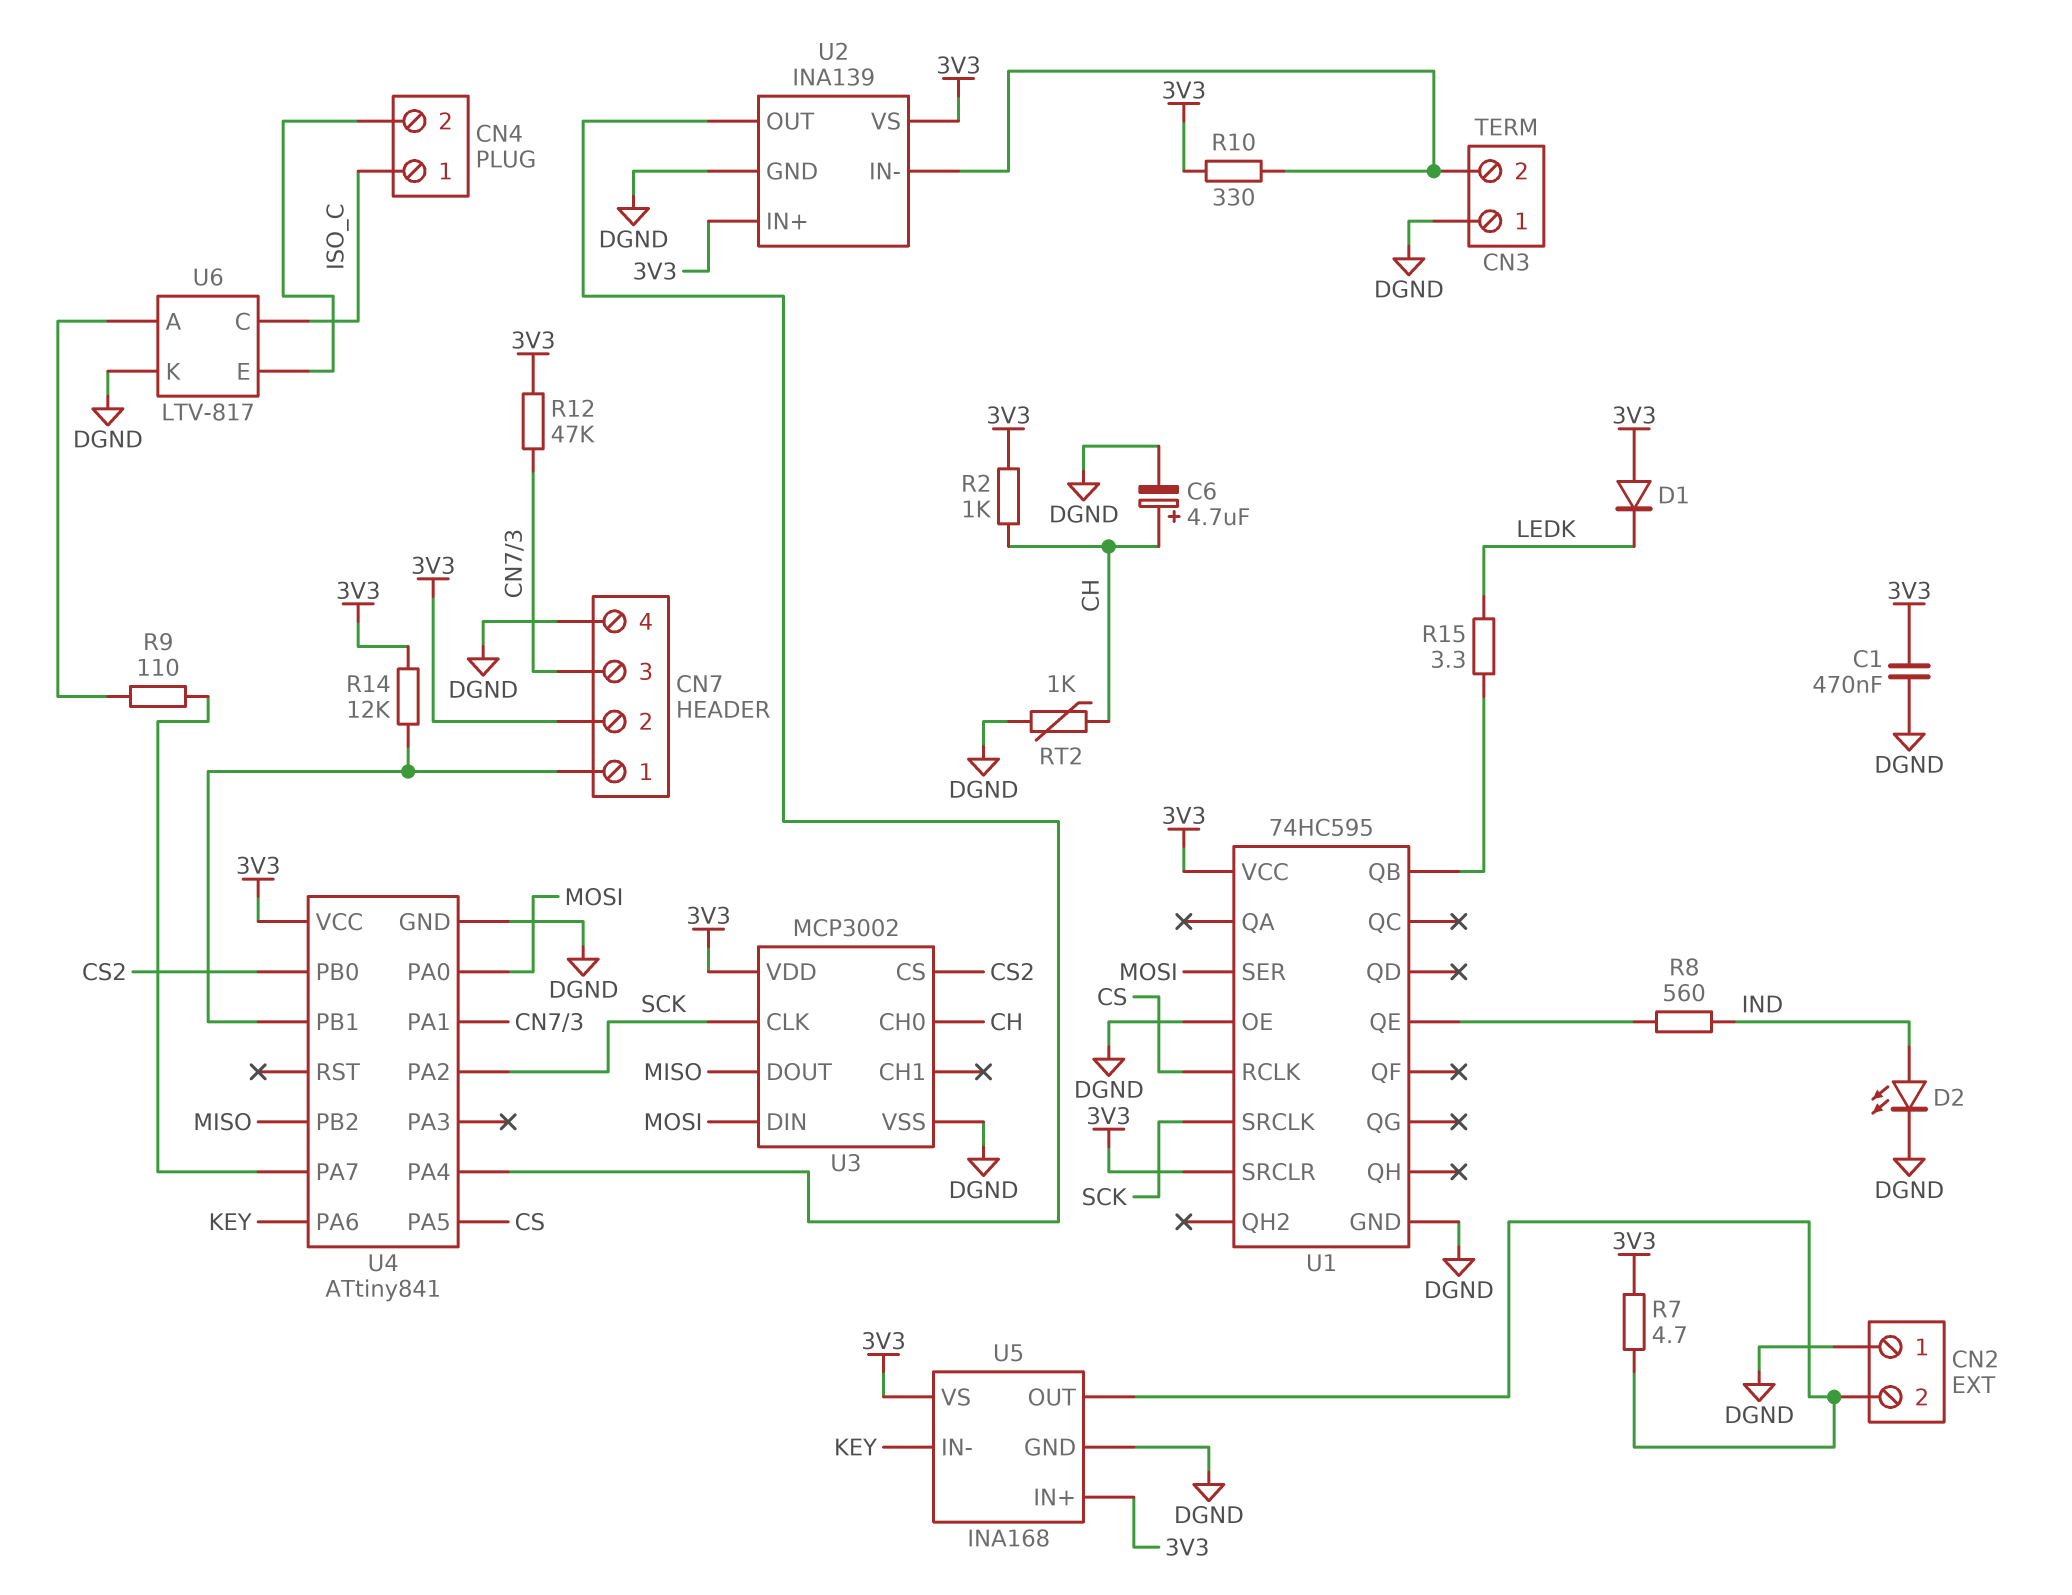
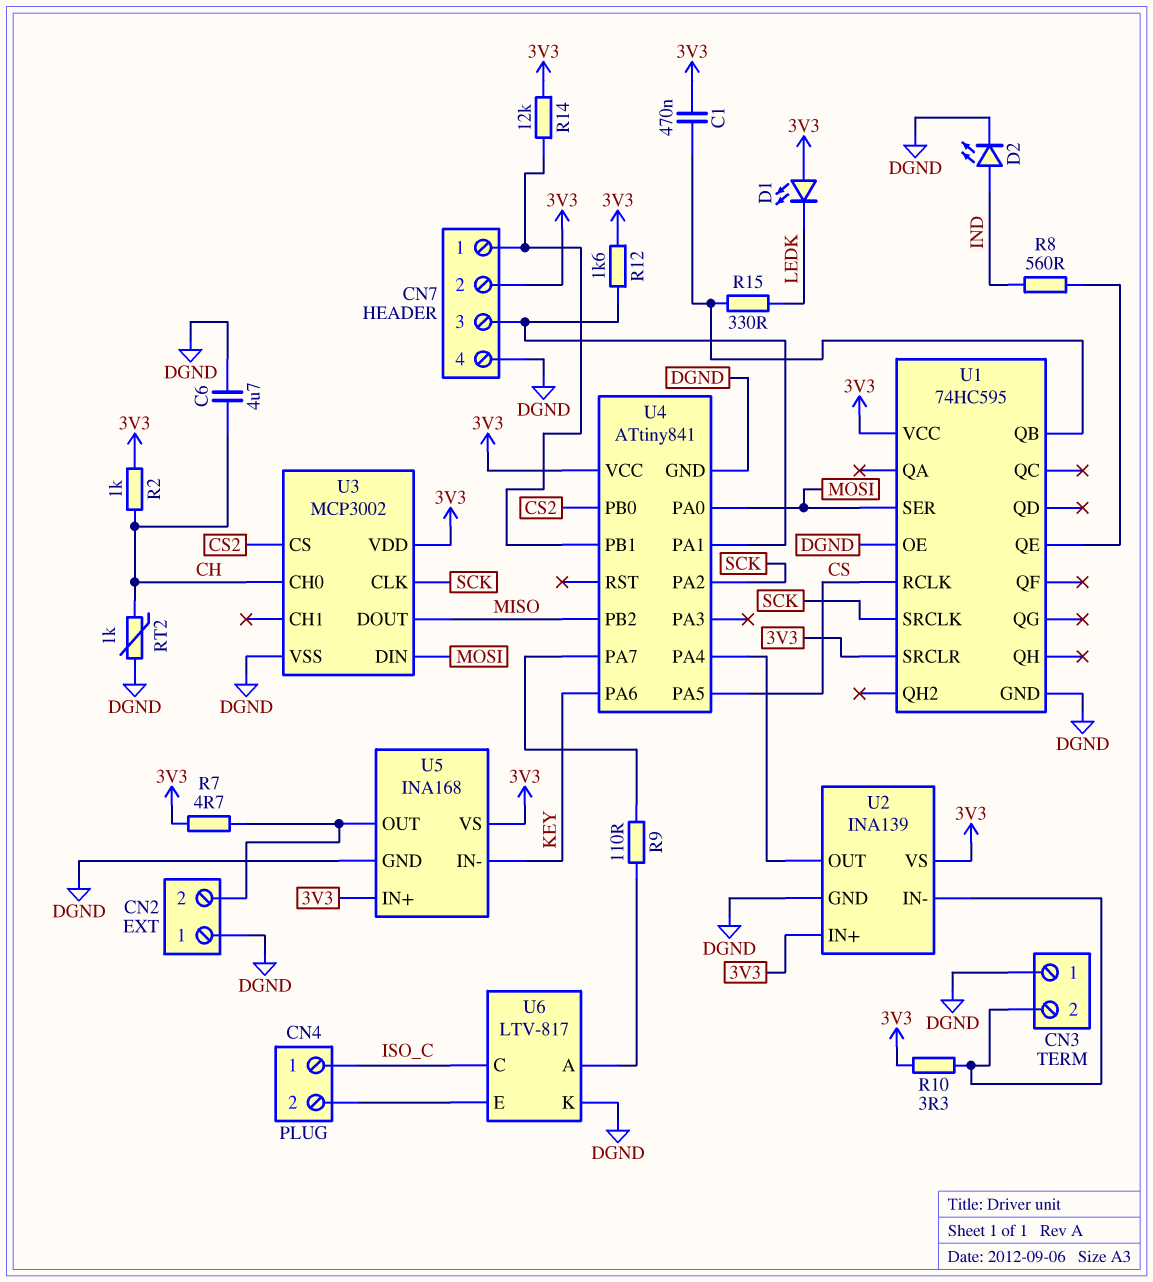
C1: 470nF (3V3, DGND) -> 470nF (3V3, U1/QB)
C6: 4.7uF (plus CH, minus DGND) -> 4.7uF (CH, DGND)
D1: diode (A 3V3, K LEDK) -> LED (A 3V3, K LEDK)
R10: 330 (3V3, CN3/2) -> 3.3 (3V3, CN3/2)
R12: 47k (3V3, CN7/3) -> 1.6k (3V3, CN7/3)
R15: 3.3 (LEDK, U1/QB) -> 330 (LEDK, U1/QB)

